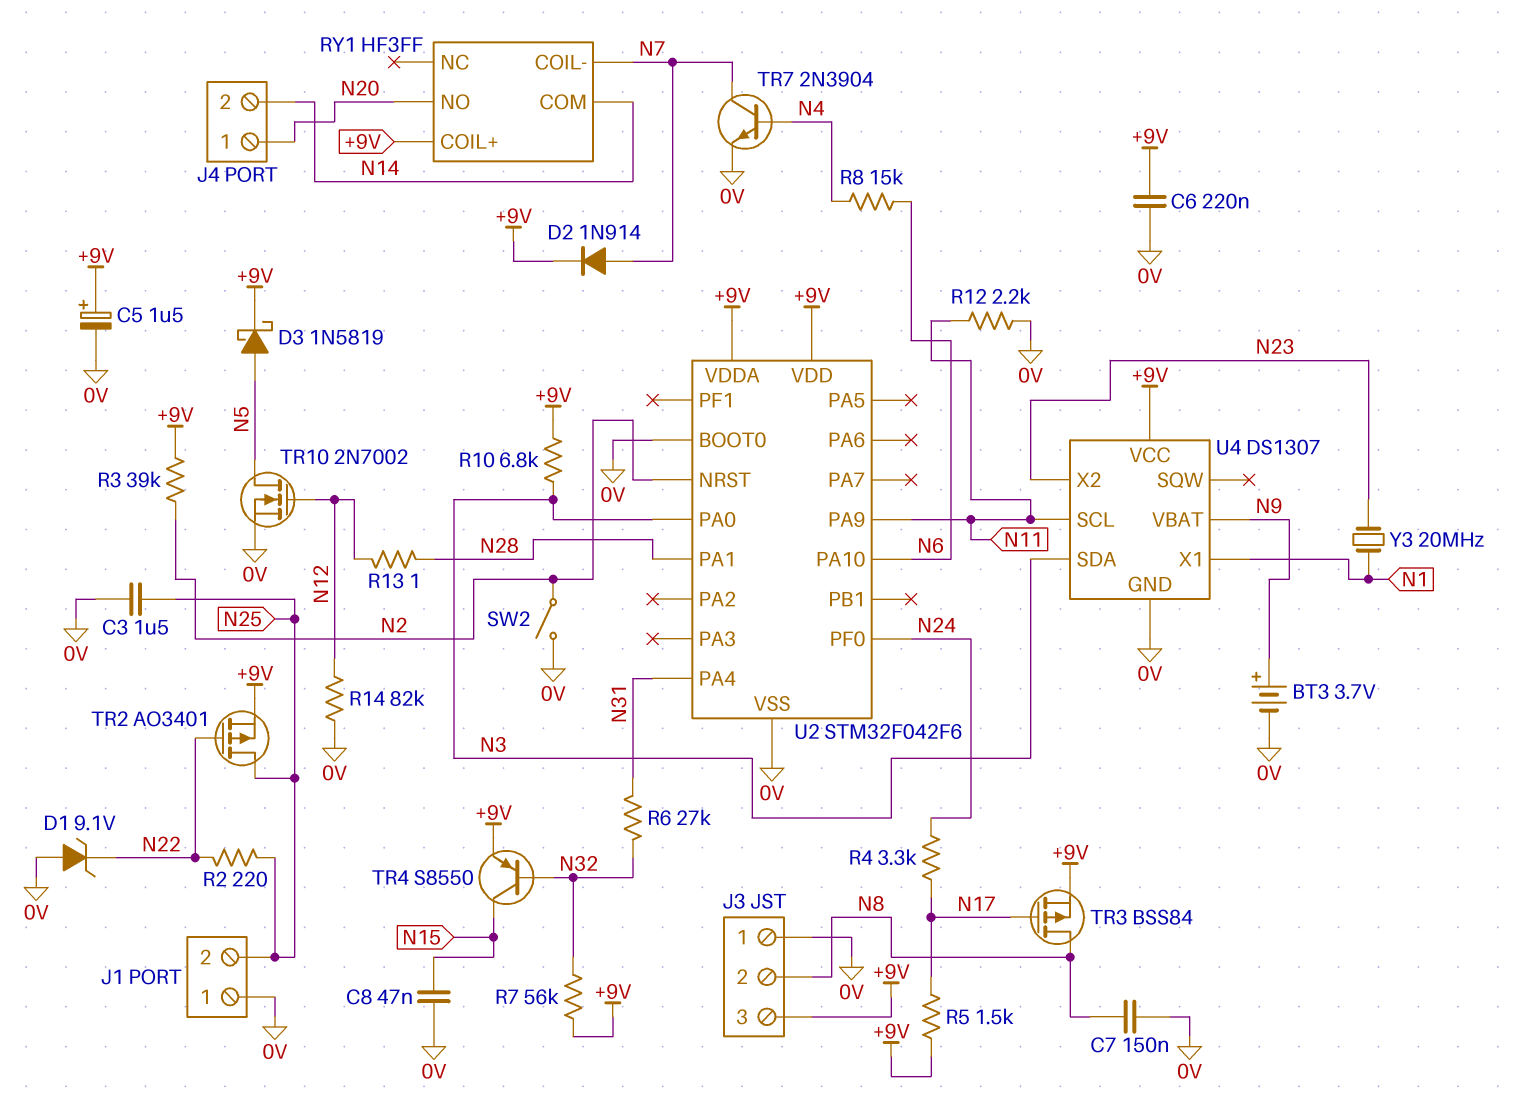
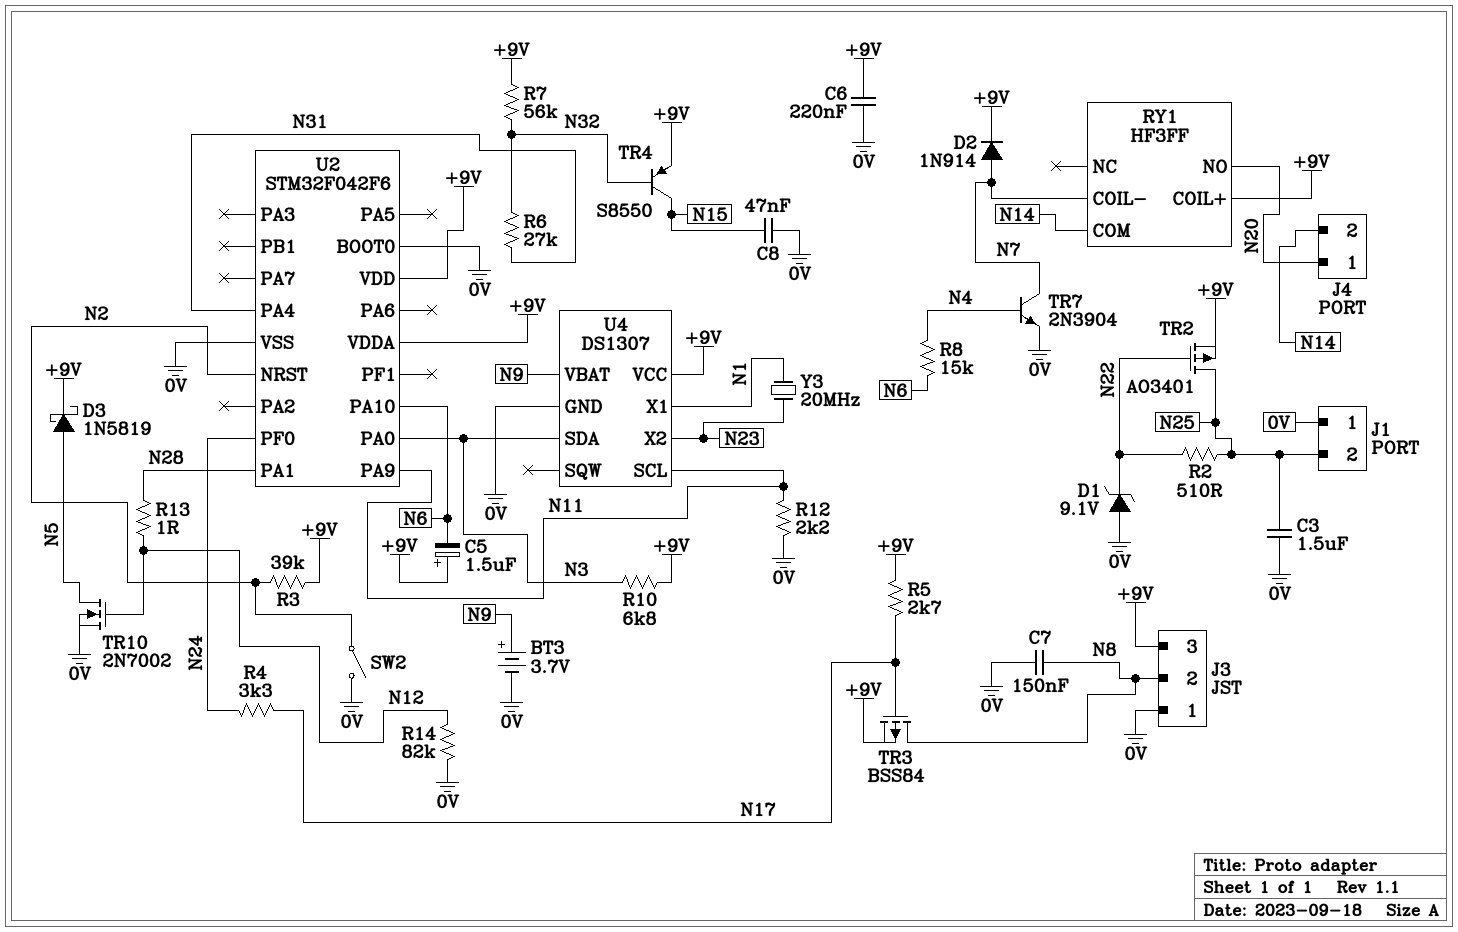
C5: 1.5uF (plus +9V, minus 0V) -> 1.5uF (plus +9V, minus N6)
R2: 220 (N22, N25) -> 510 (N22, N25)
R5: 1.5k (+9V, N17) -> 2.7k (+9V, N17)

